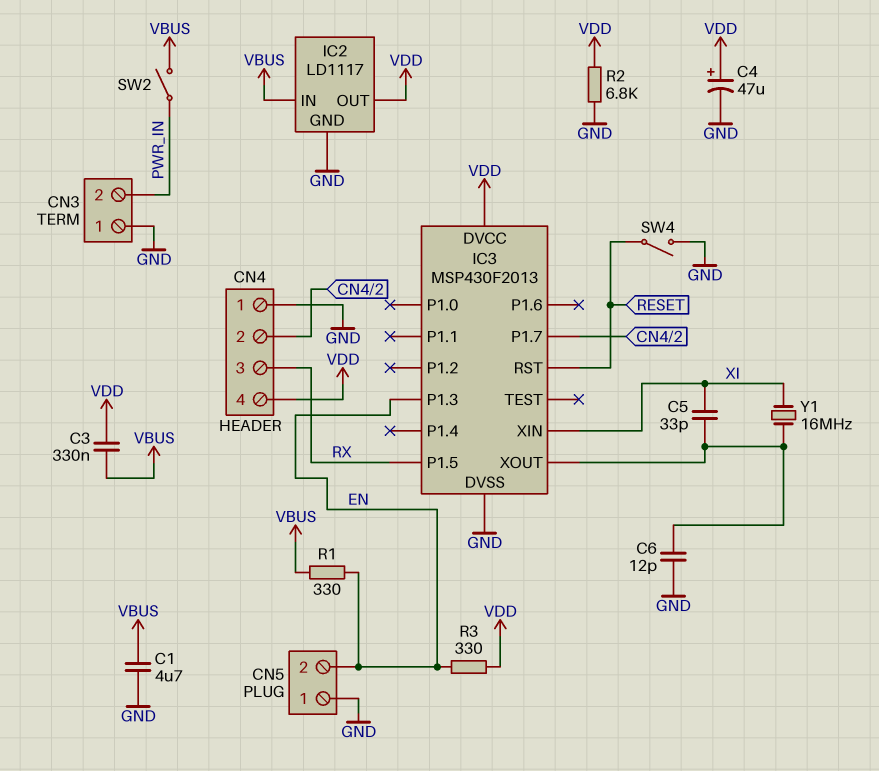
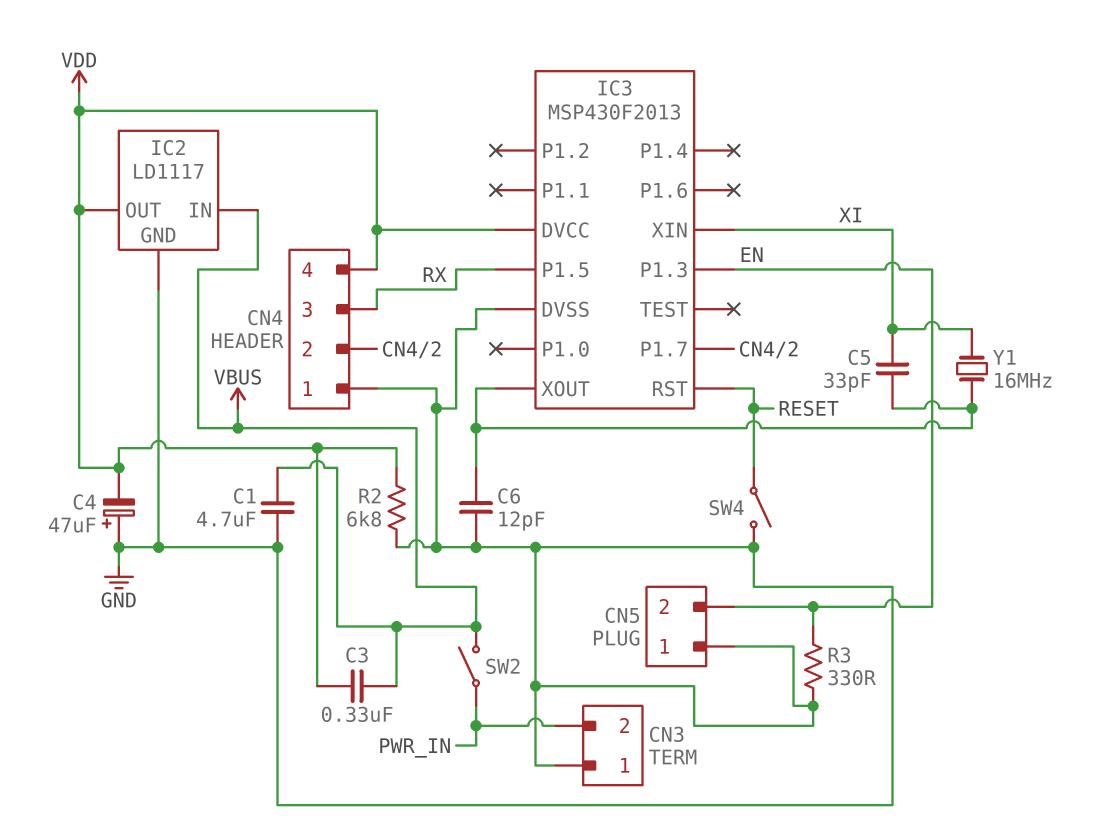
C4: 47uF (plus VDD, minus GND) -> 47uF (plus GND, minus VDD)
R1: 330 (EN, VBUS) -> none
R3: 330 (EN, VDD) -> 330 (EN, GND)

